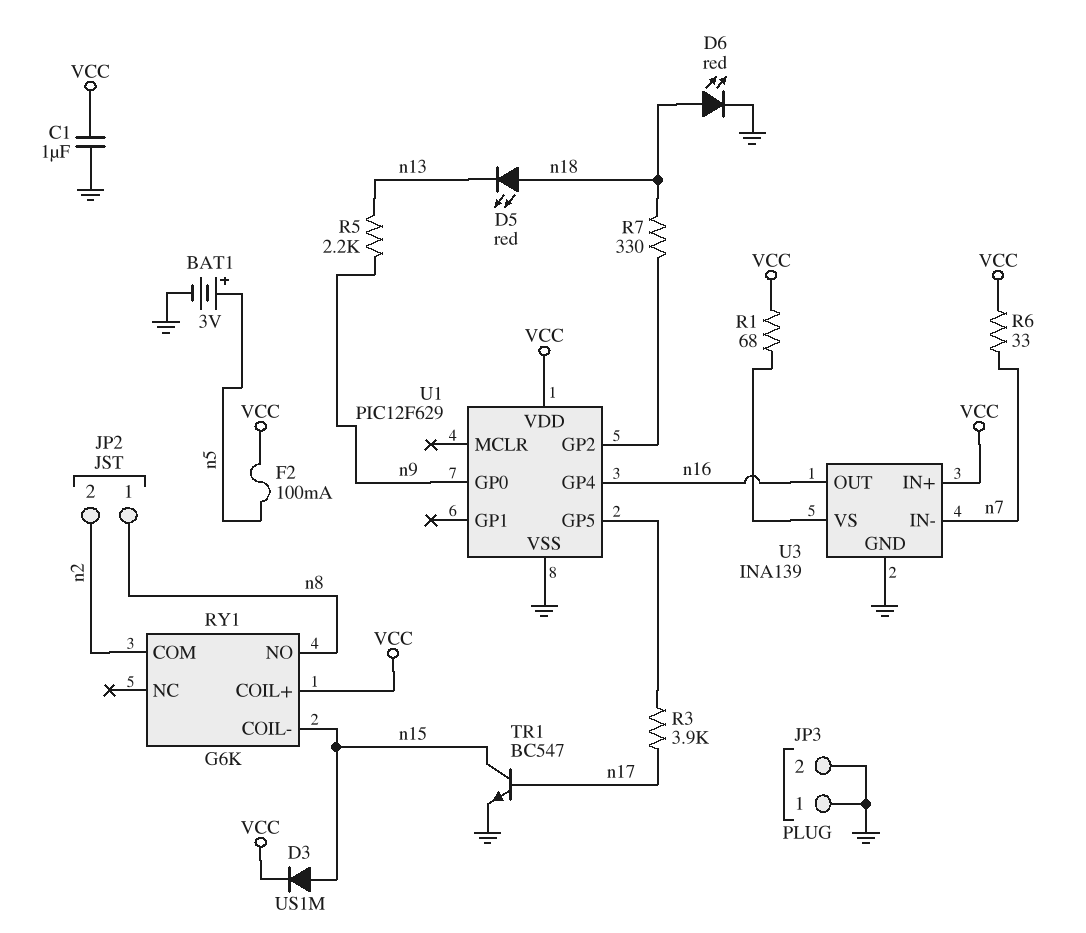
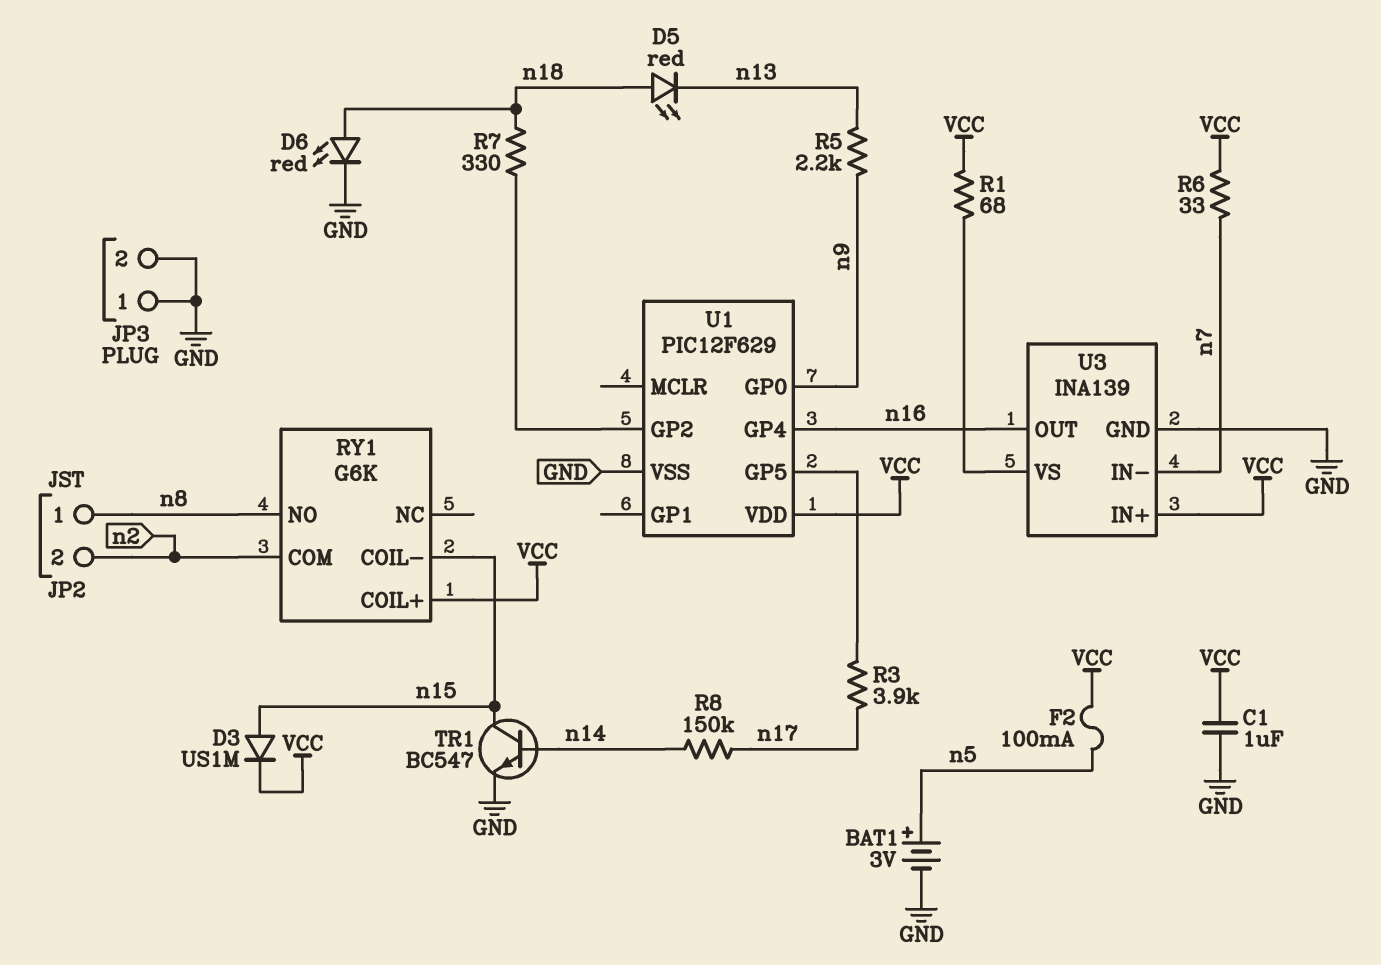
R8: none -> 150k (n14, n17)
TR1: NPN BC547 (B n17, C n15, E GND) -> NPN BC547 (B n14, C n15, E GND)

